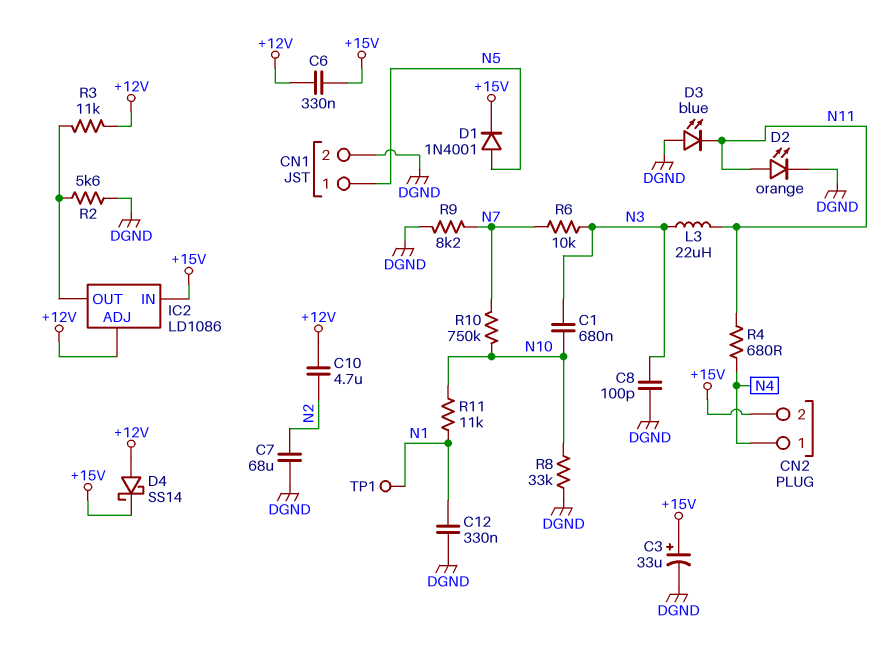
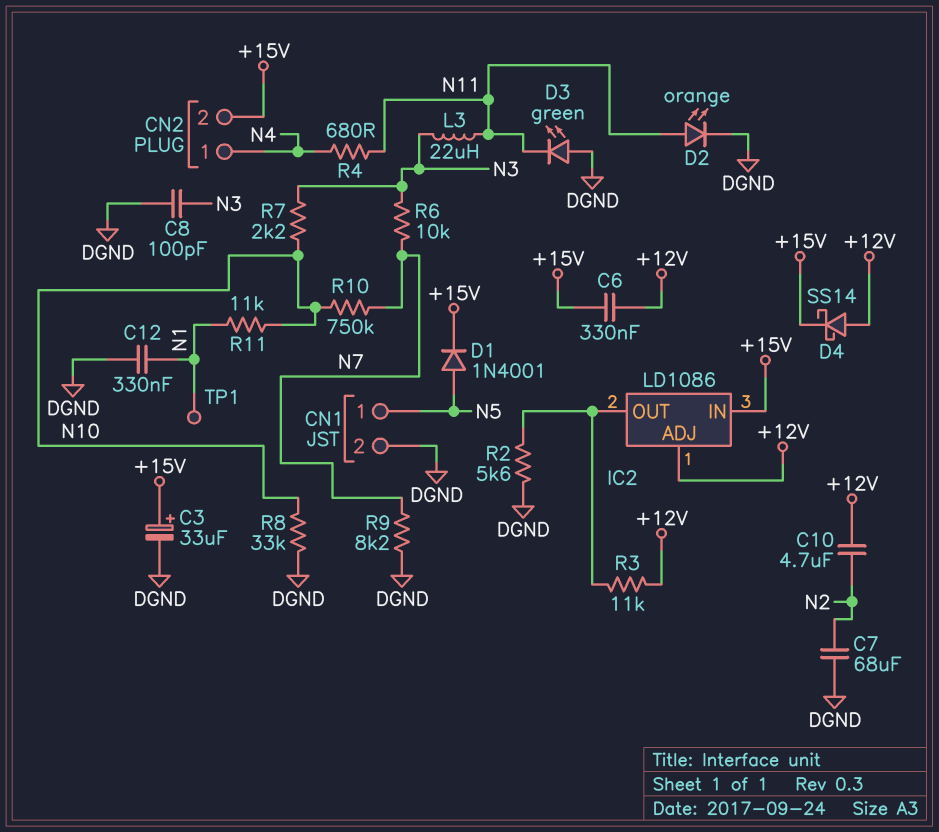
C1: 680nF (N3, N10) -> none
D3: LED blue (A DGND, K N11) -> LED green (A DGND, K N11)
R7: none -> 2.2k (N3, N10)

